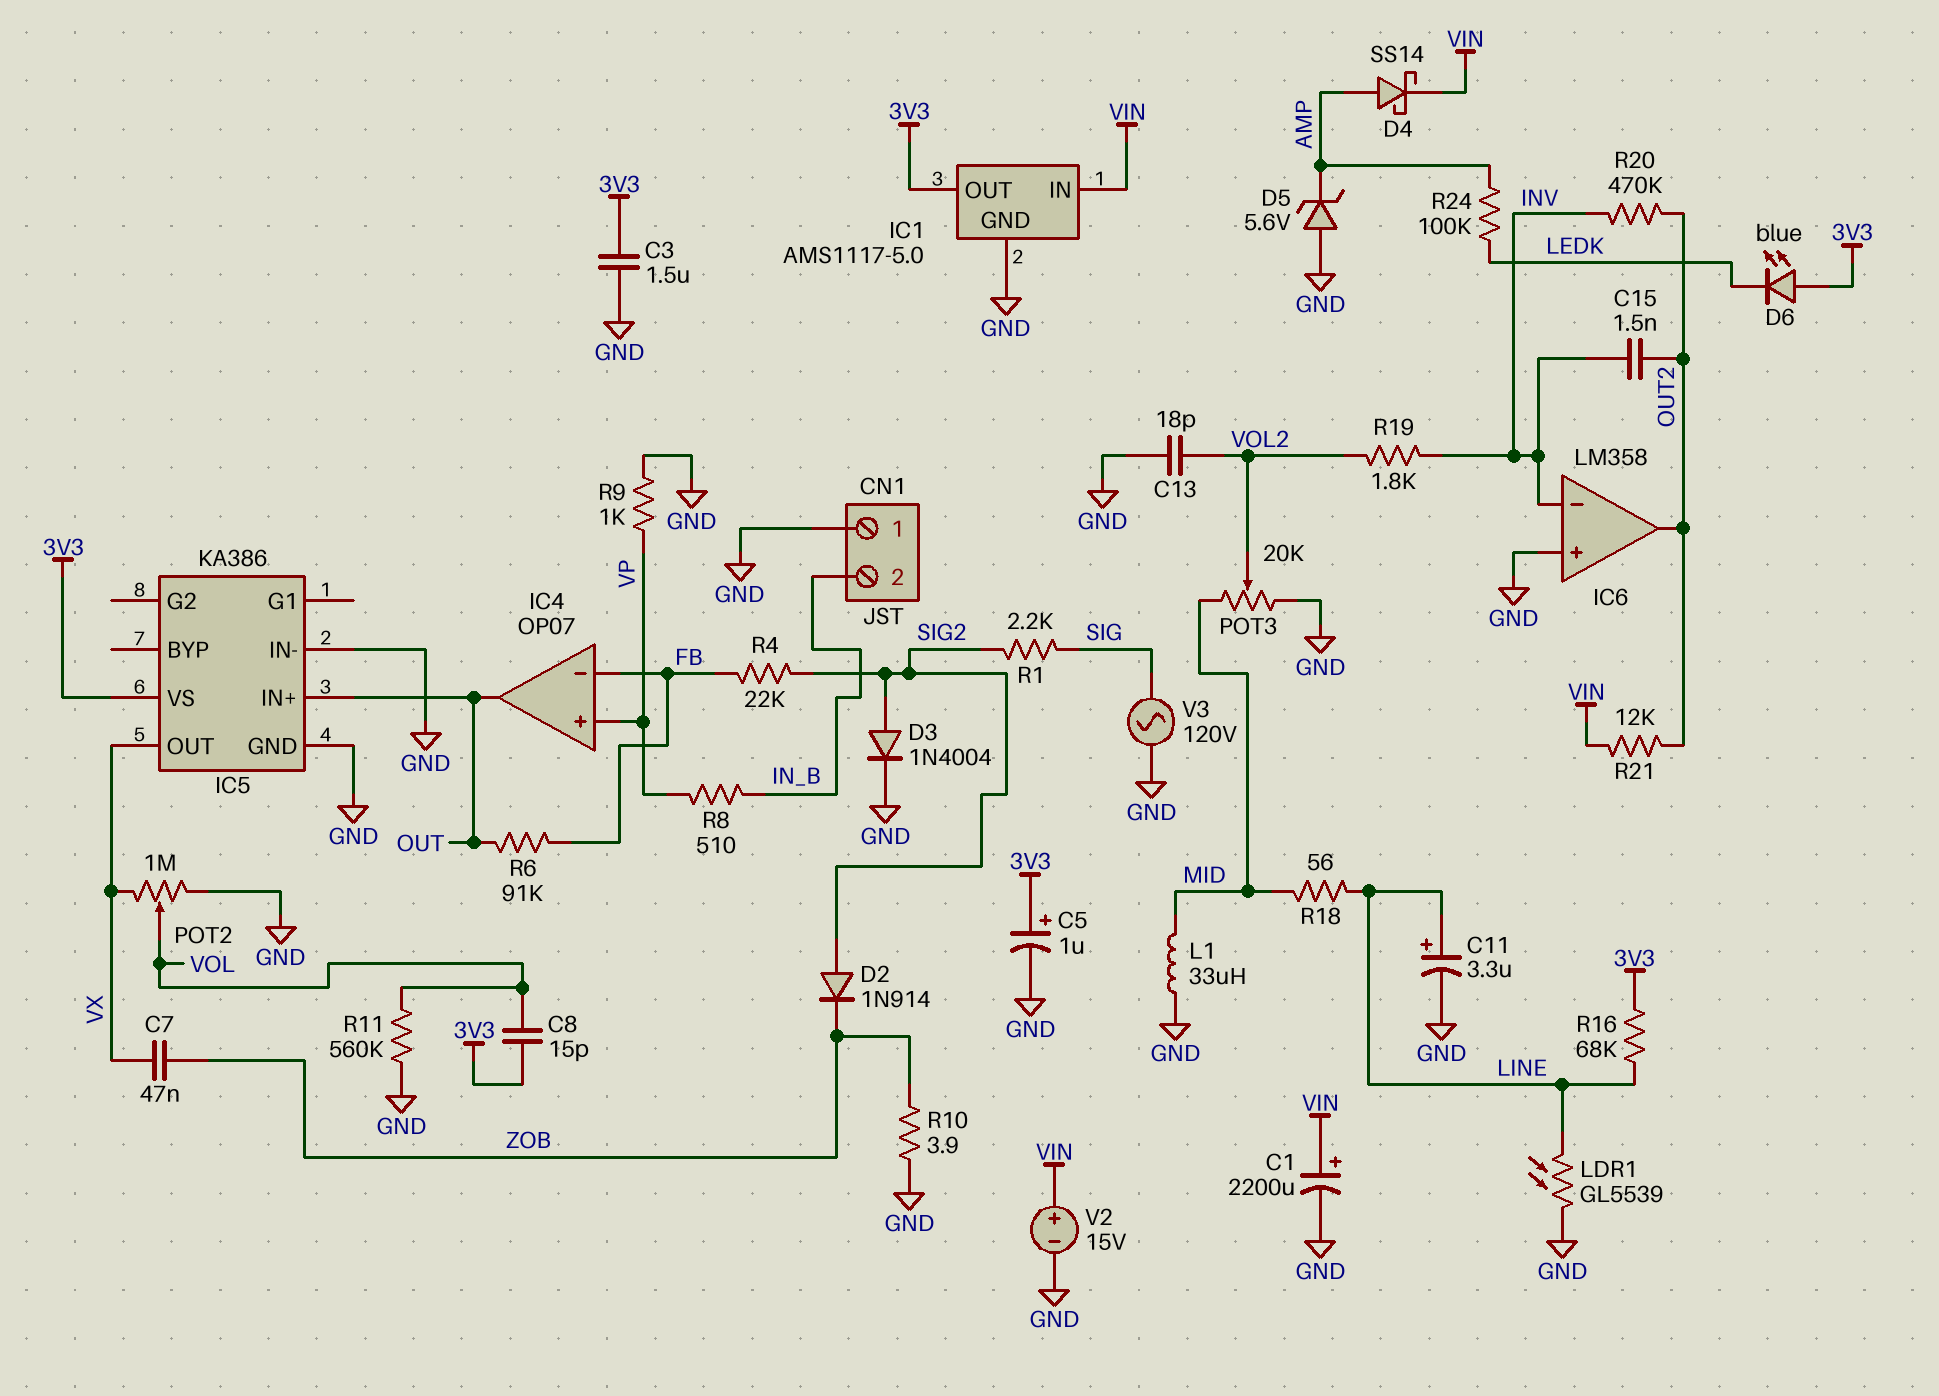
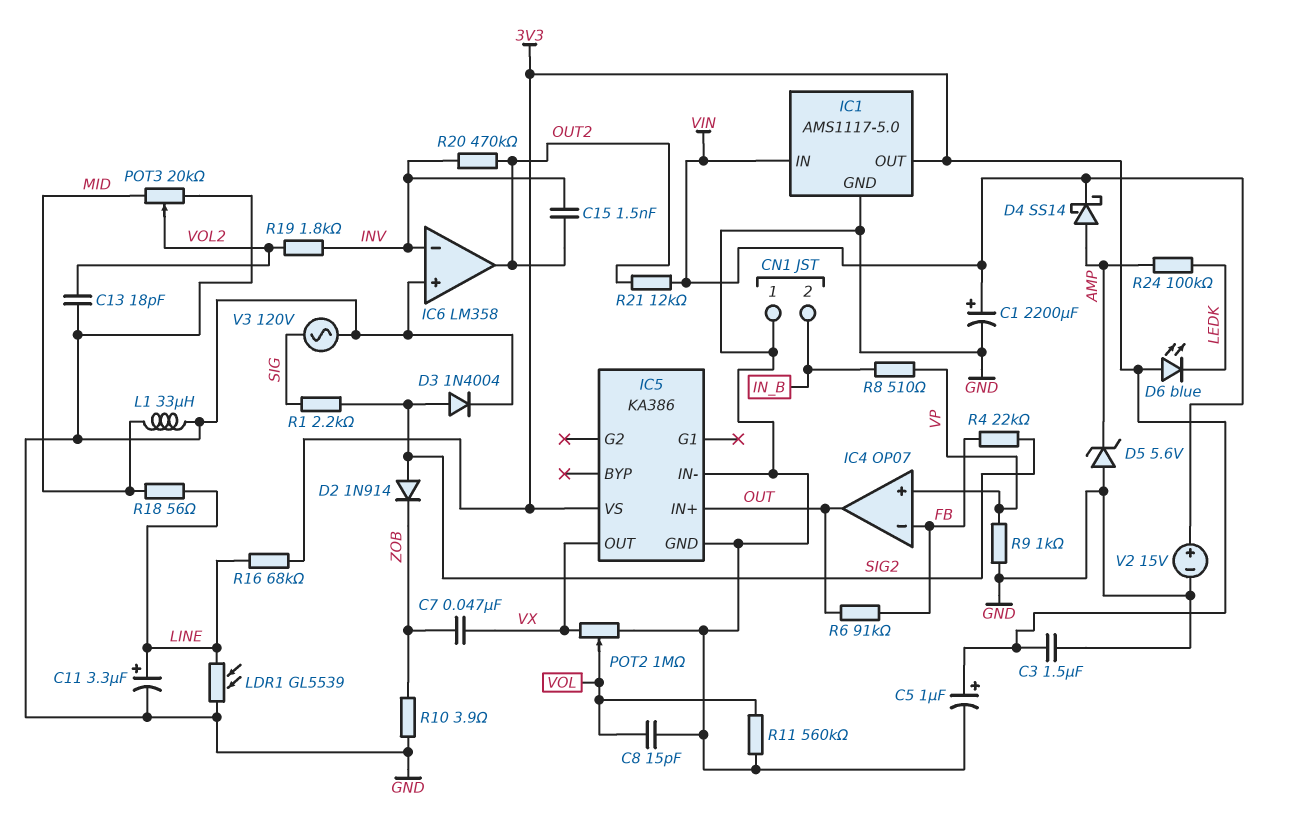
C8: 15pF (3V3, VOL) -> 15pF (GND, VOL)

